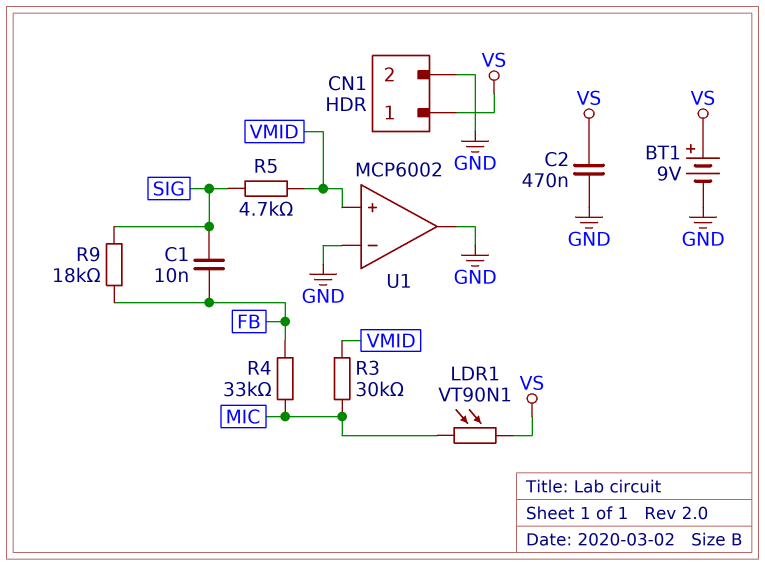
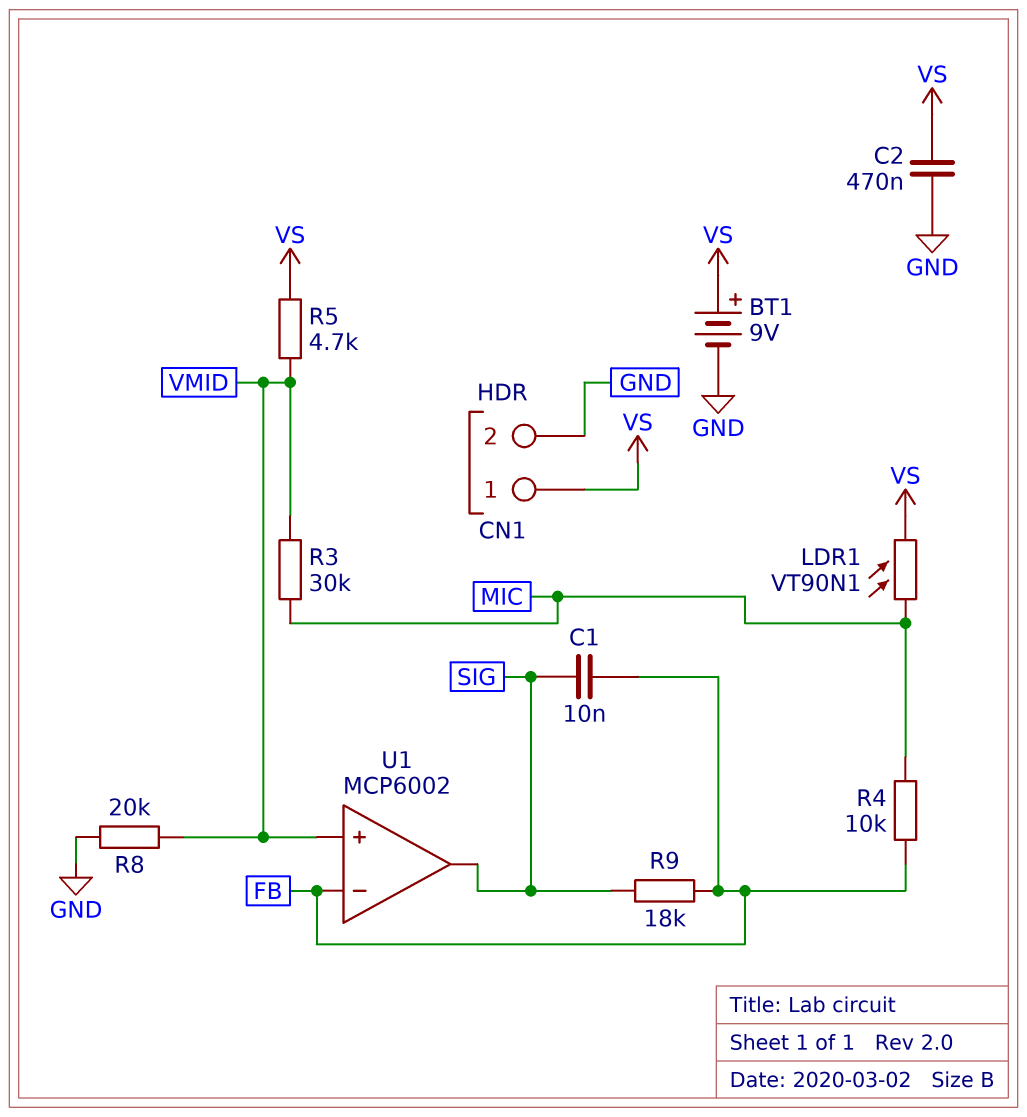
R4: 33k (FB, MIC) -> 10k (FB, MIC)
R5: 4.7k (SIG, VMID) -> 4.7k (VMID, VS)
R8: none -> 20k (GND, VMID)
U1 pin in-: GND -> FB
U1 pin out: GND -> SIG

